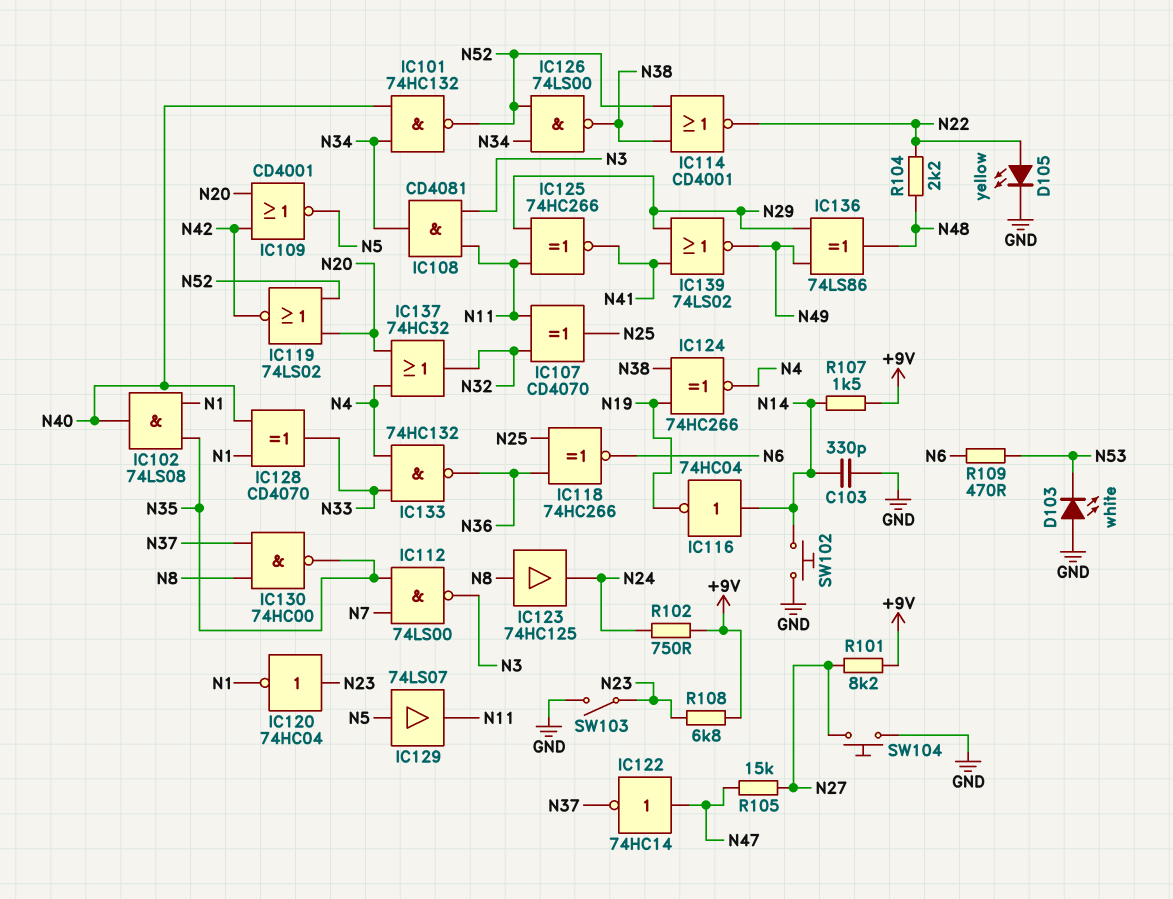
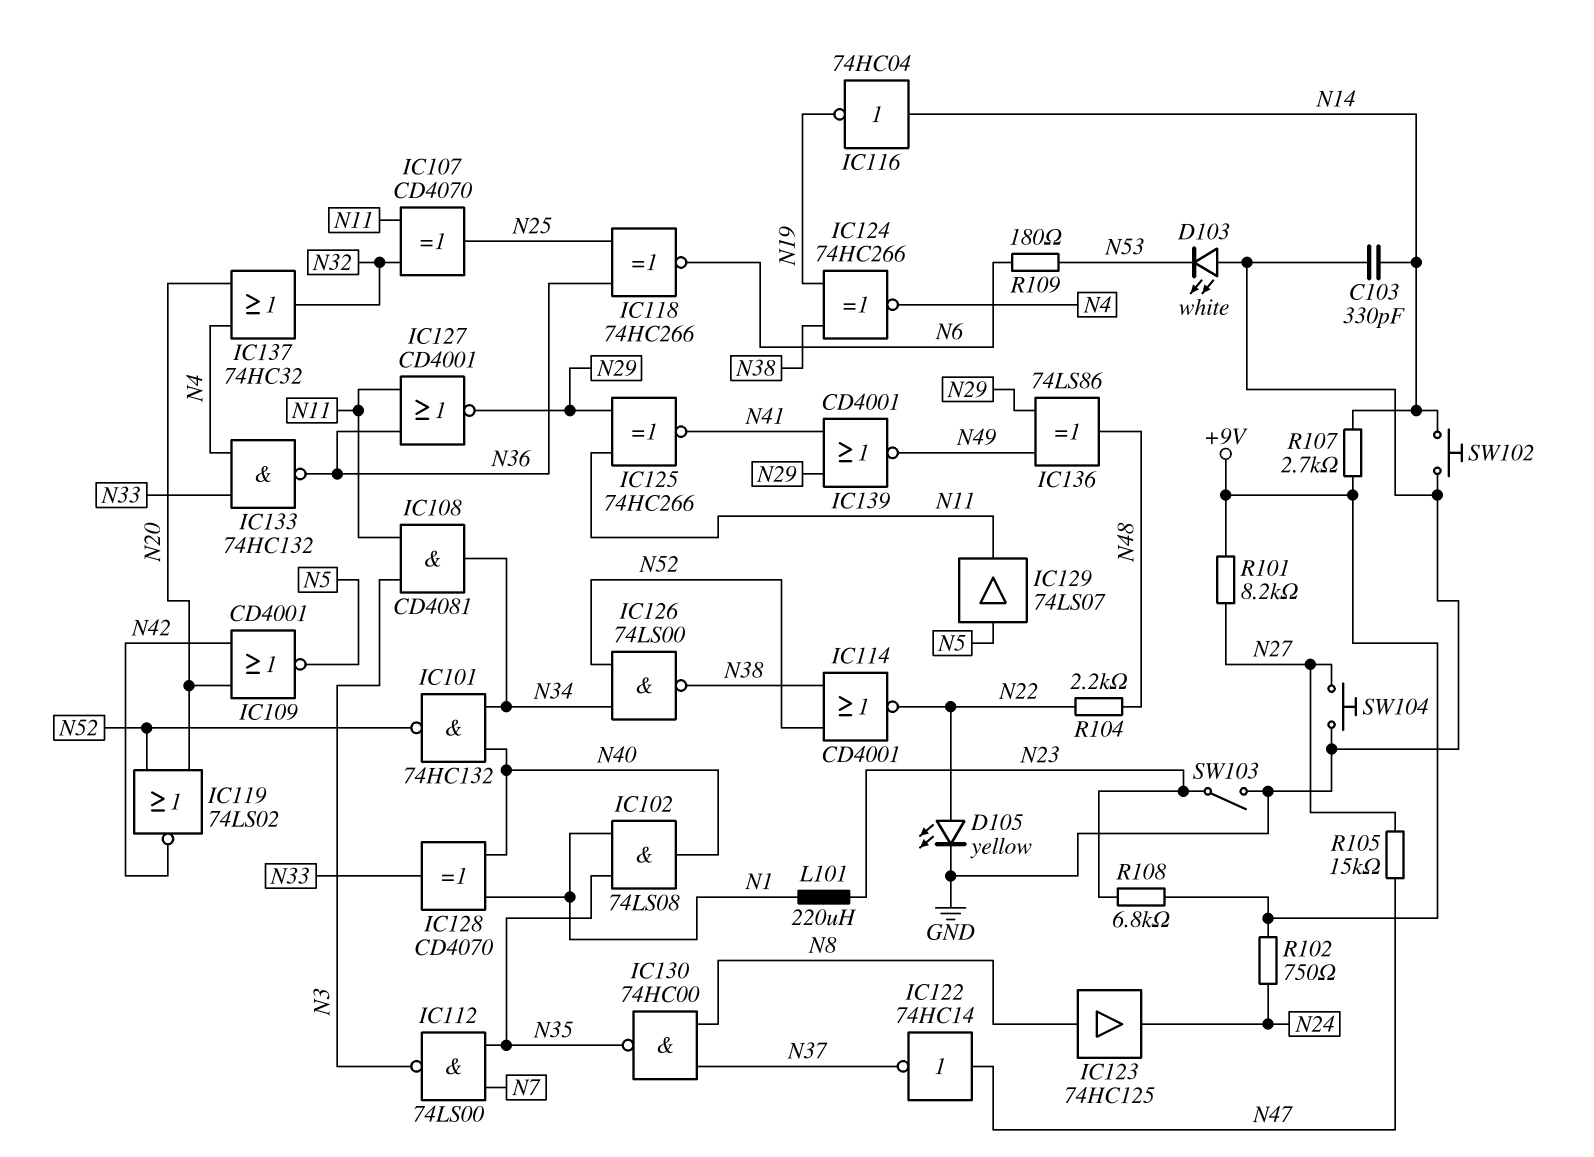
IC120: NOT 74HC04 (in N23, out N1) -> none
IC127: none -> NOR CD4001 (in N11, in N36, out N29)
IC139: NOR 74LS02 (in N29, in N41, out N49) -> NOR CD4001 (in N29, in N41, out N49)
L101: none -> 220uH (N1, N23)
R107: 1.5k (+9V, N14) -> 2.7k (+9V, N14)
R109: 470 (N6, N53) -> 180 (N6, N53)

